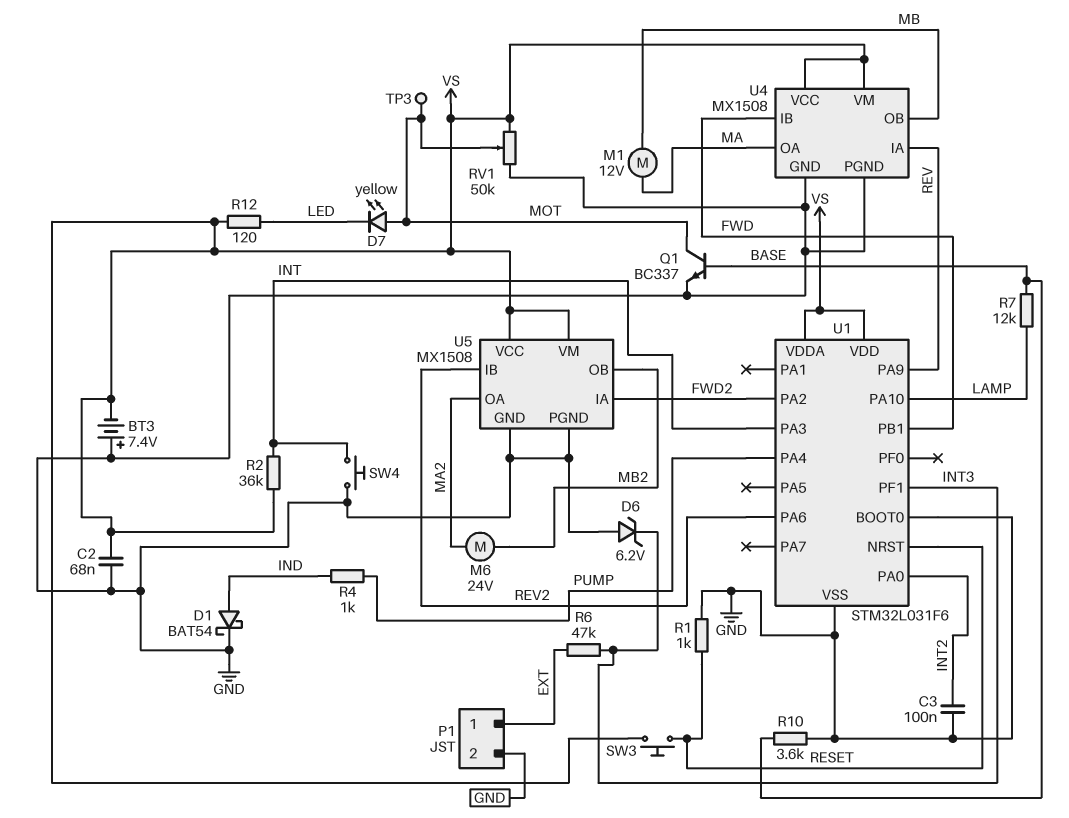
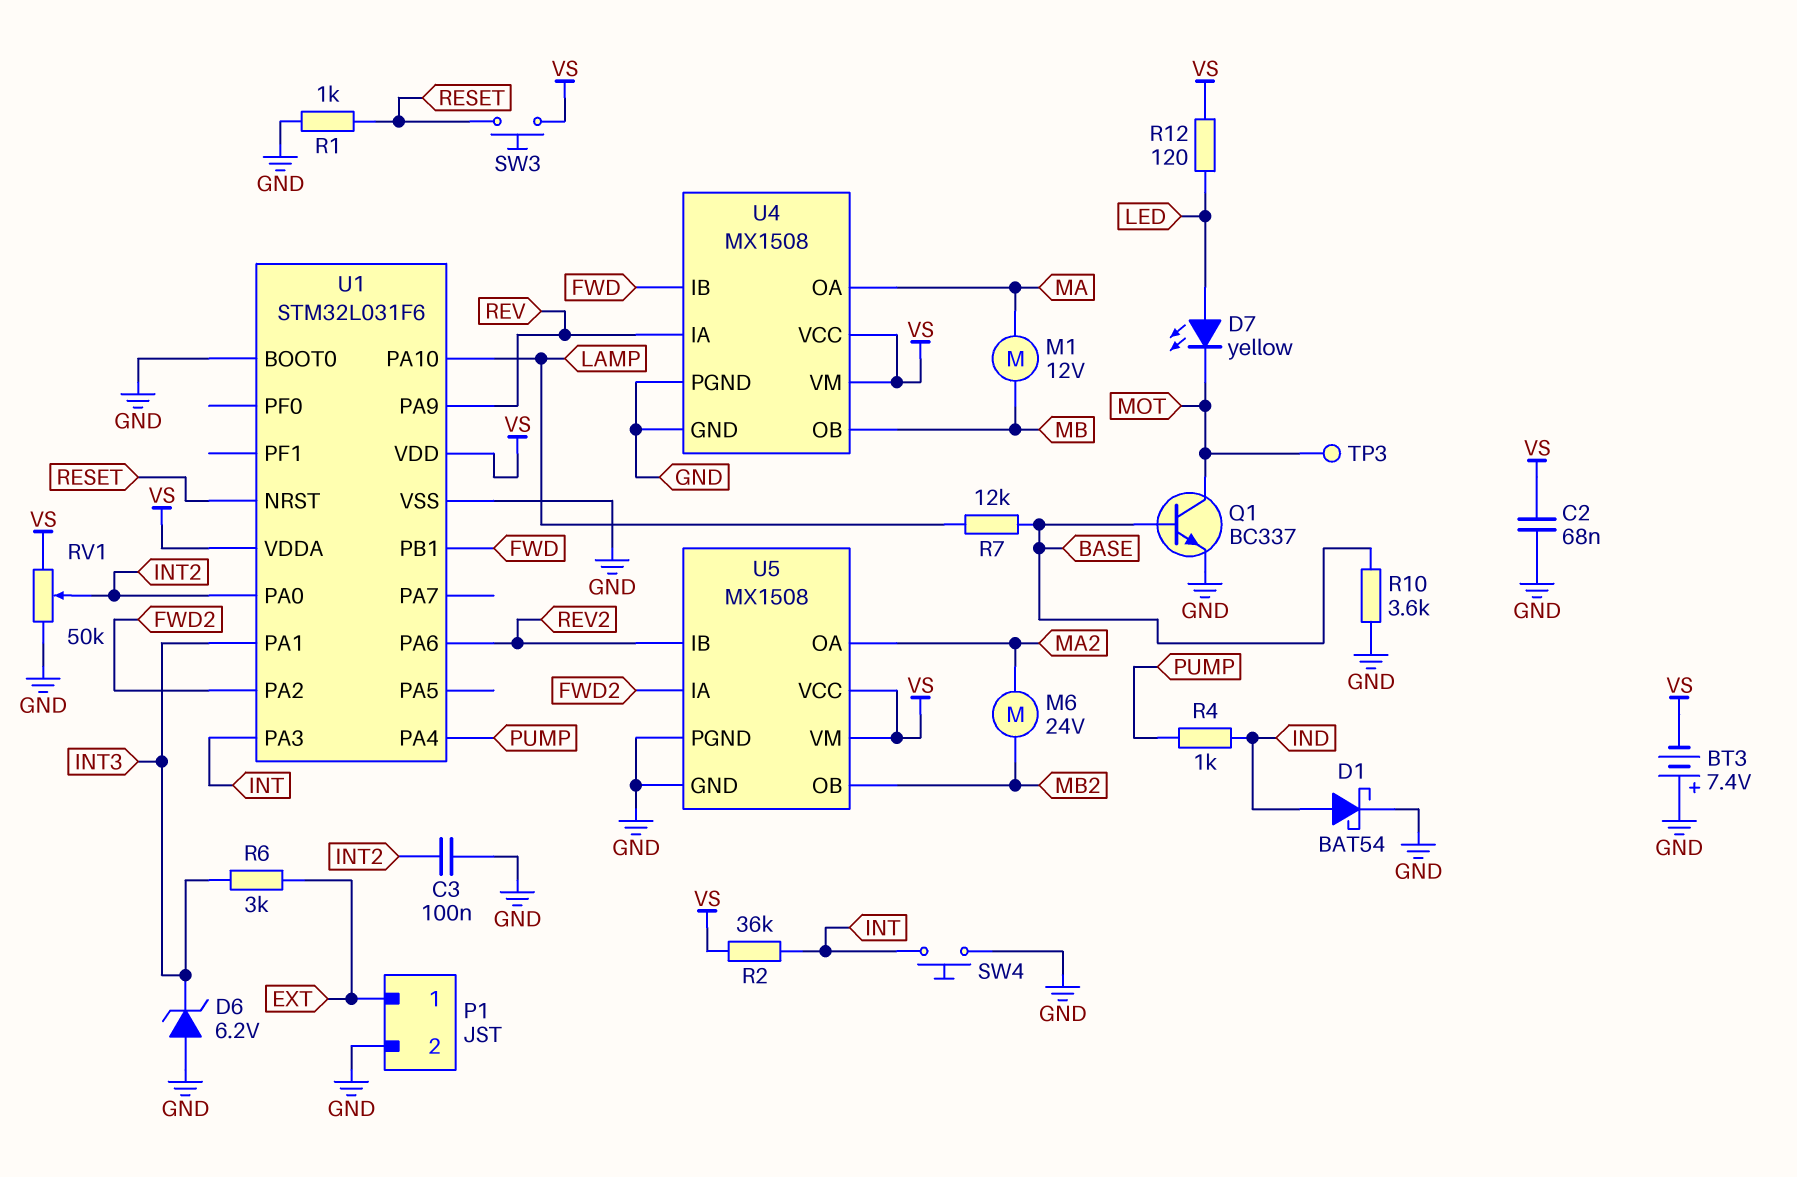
D7: LED yellow (A MOT, K LED) -> LED yellow (A LED, K MOT)
R6: 47k (EXT, INT3) -> 3k (EXT, INT3)
RV1: 50k (GND, VS, wiper MOT) -> 50k (GND, VS, wiper INT2)
U1 pin PA1: none -> INT3
U1 pin PF1: INT3 -> none

